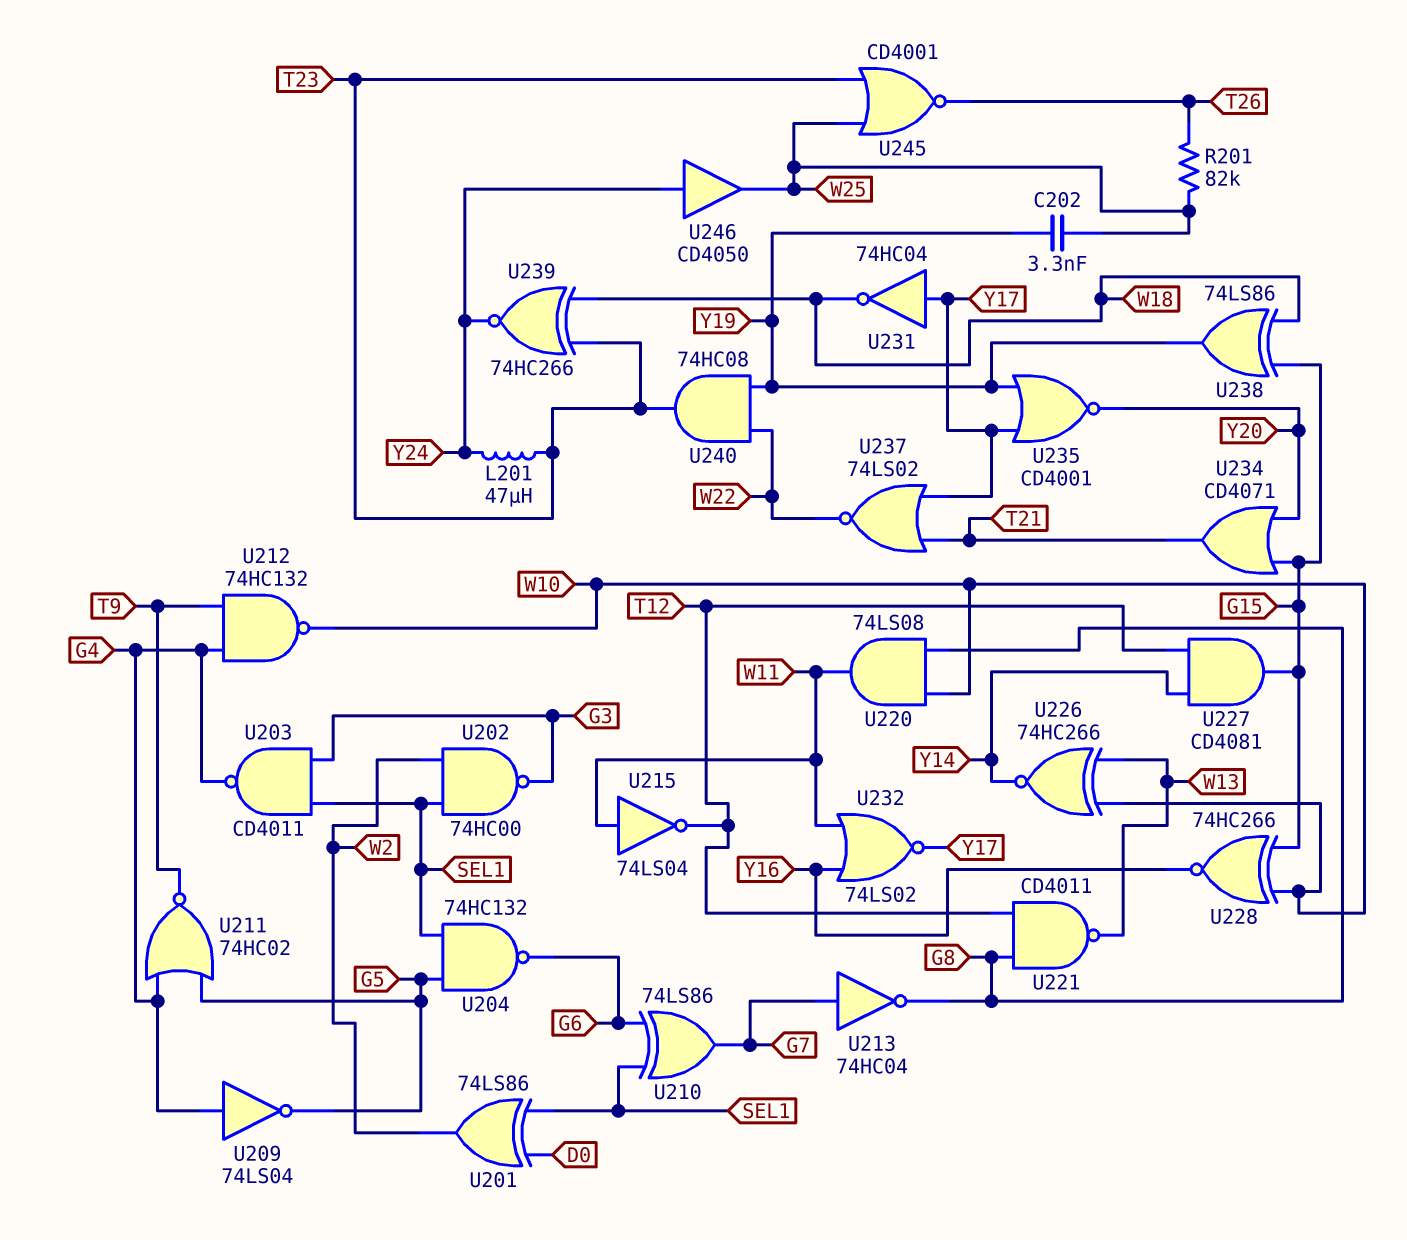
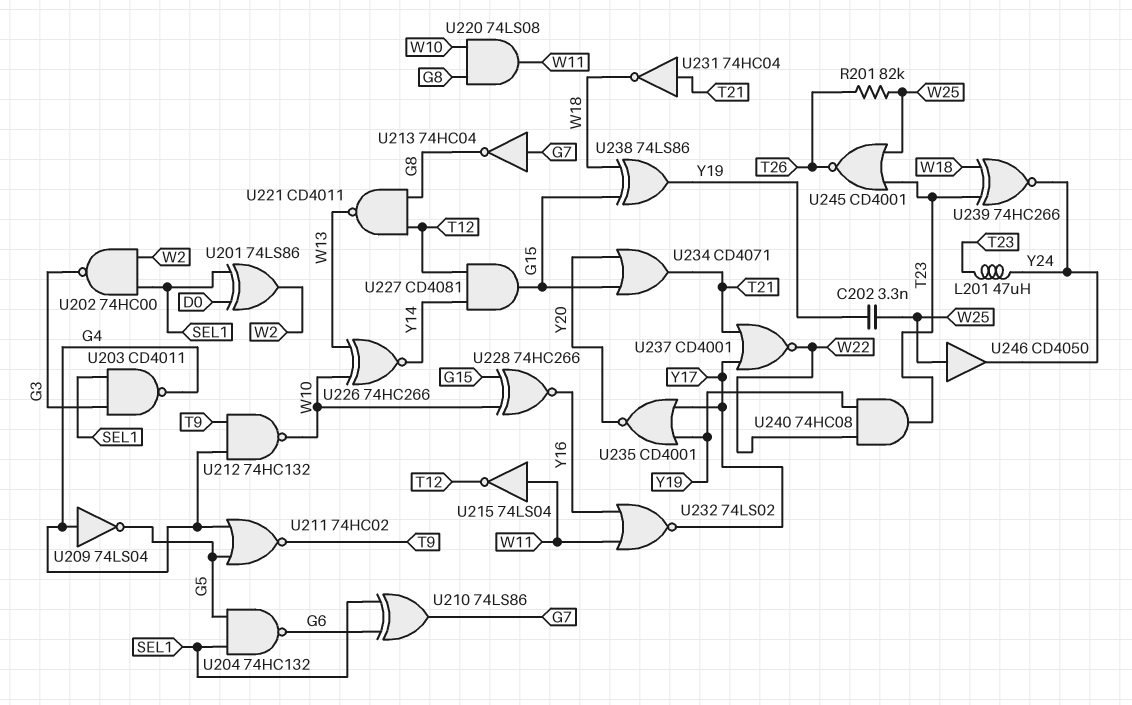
U231: NOT 74HC04 (in Y17, out W18) -> NOT 74HC04 (in T21, out W18)
U237: NOR 74LS02 (in T21, in Y17, out W22) -> NOR CD4001 (in T21, in Y17, out W22)
U246: buffer CD4050 (in Y24, out W25) -> buffer CD4050 (in W25, out Y24)

